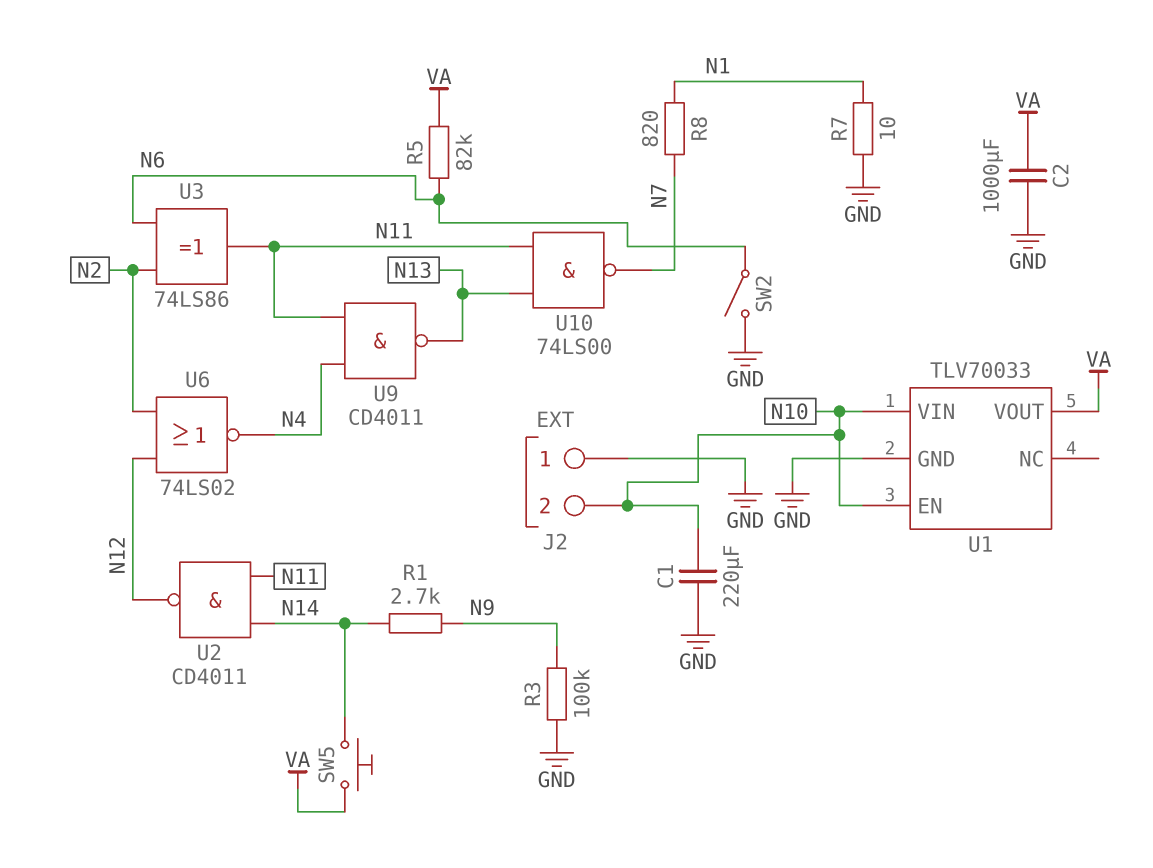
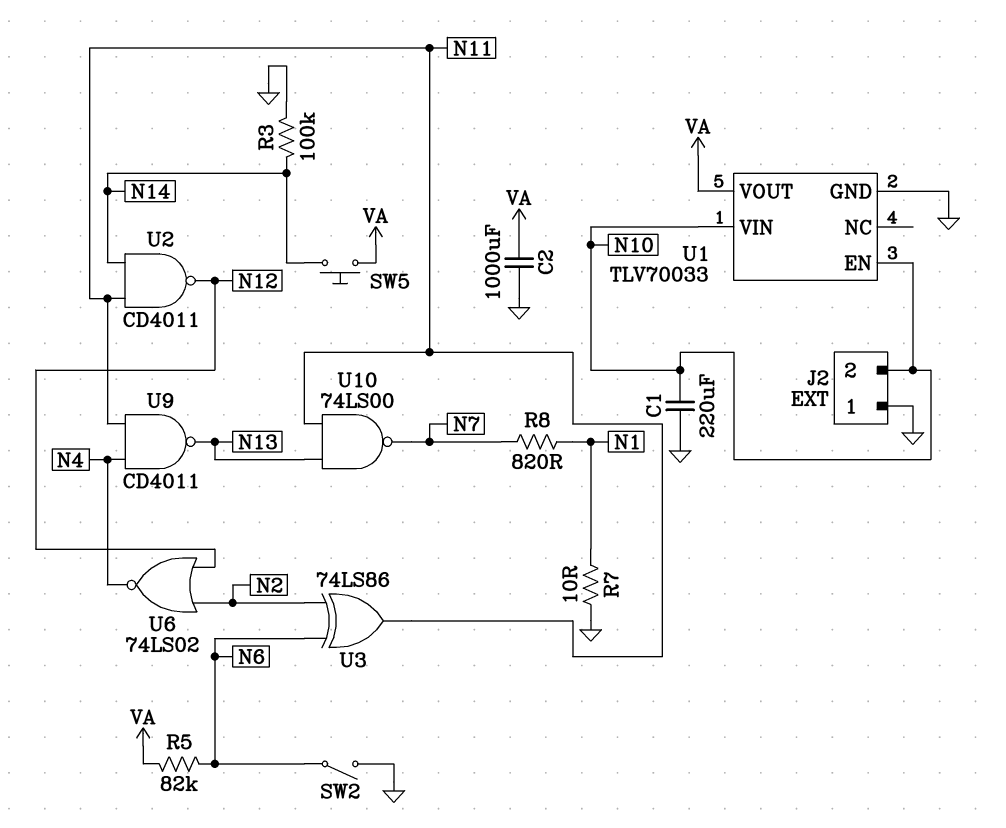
R1: 2.7k (N9, N14) -> none
R3: 100k (GND, N9) -> 100k (GND, N14)

